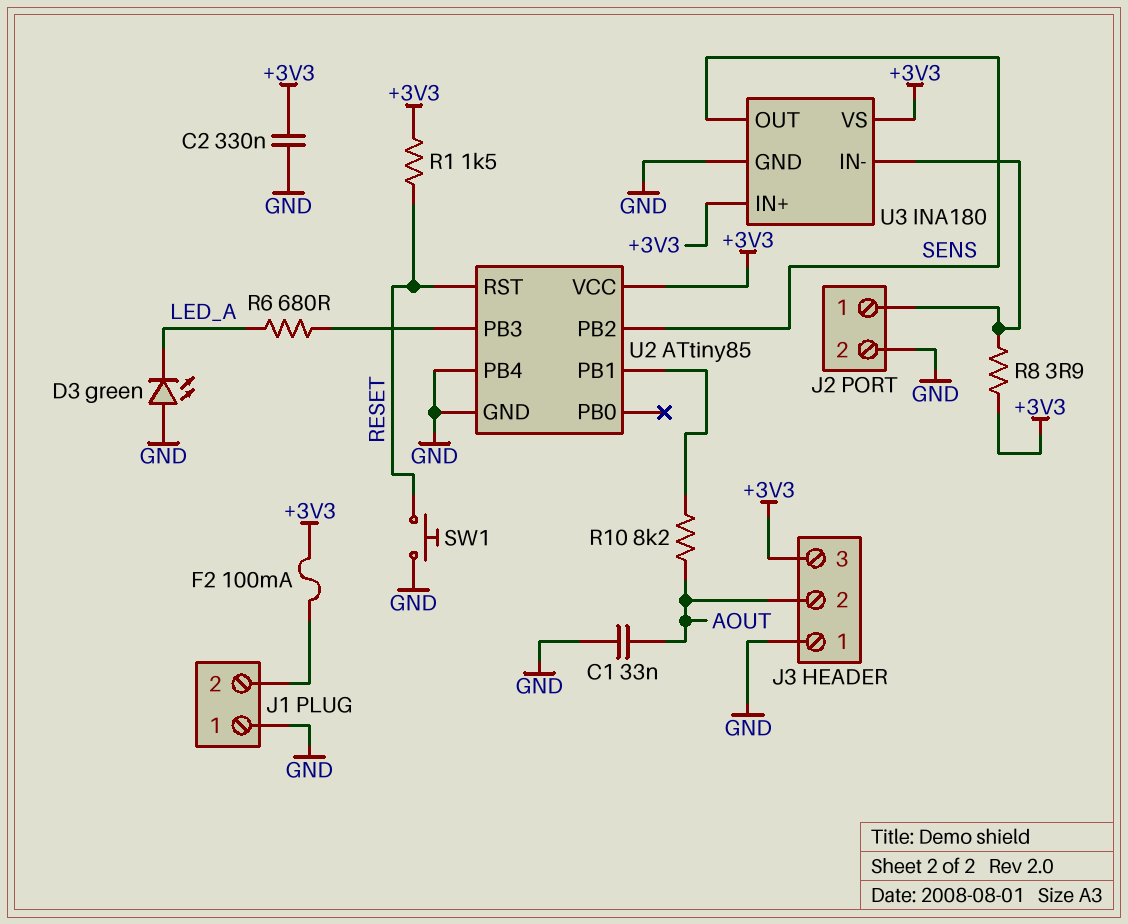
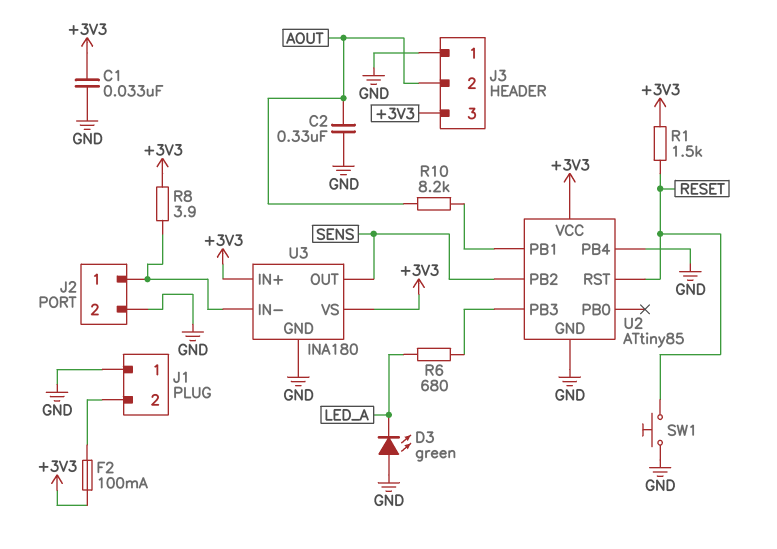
C1: 33nF (AOUT, GND) -> 33nF (+3V3, GND)
C2: 330nF (+3V3, GND) -> 330nF (AOUT, GND)

